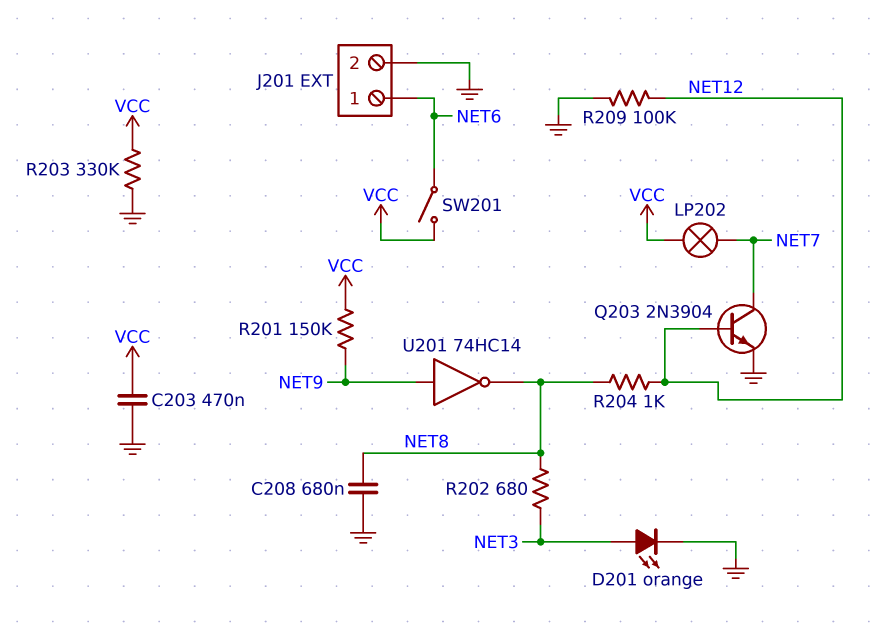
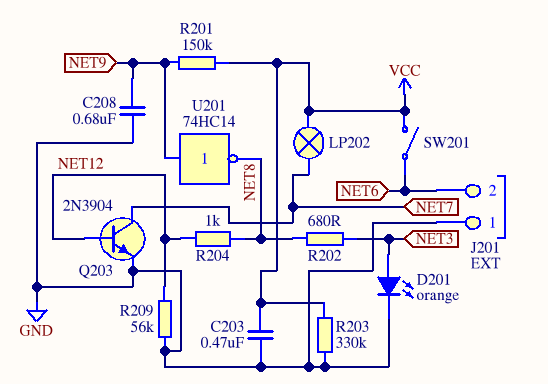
C208: 680nF (GND, NET8) -> 680nF (GND, NET9)
J201 pin 1: NET6 -> GND
J201 pin 2: GND -> NET6
R209: 100k (GND, NET12) -> 56k (GND, NET12)

